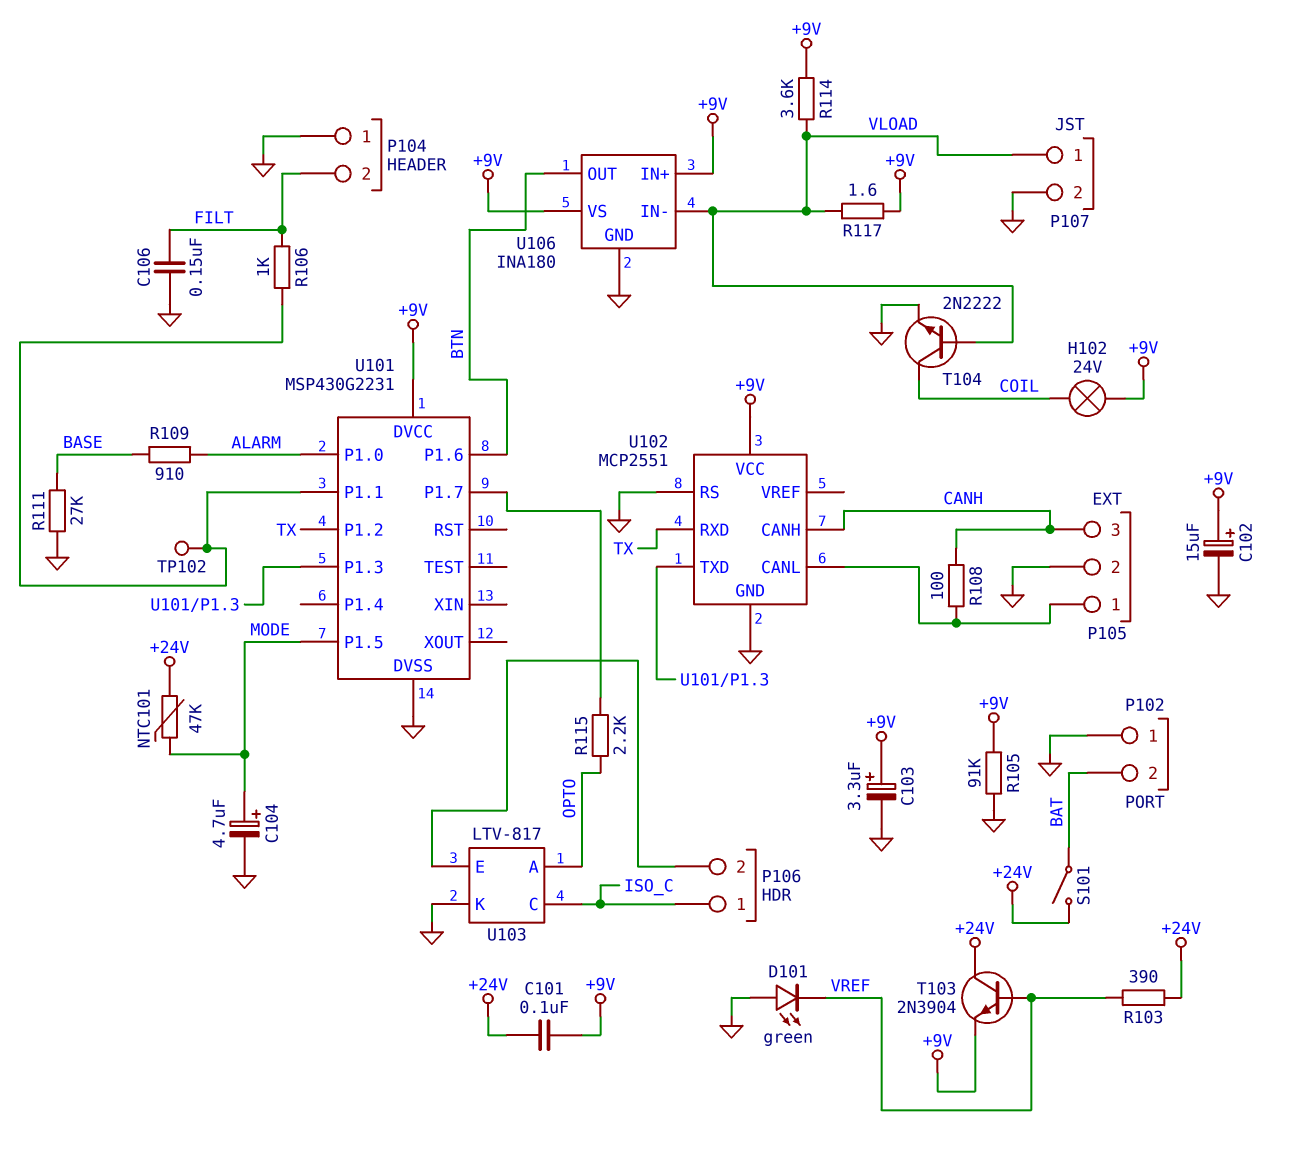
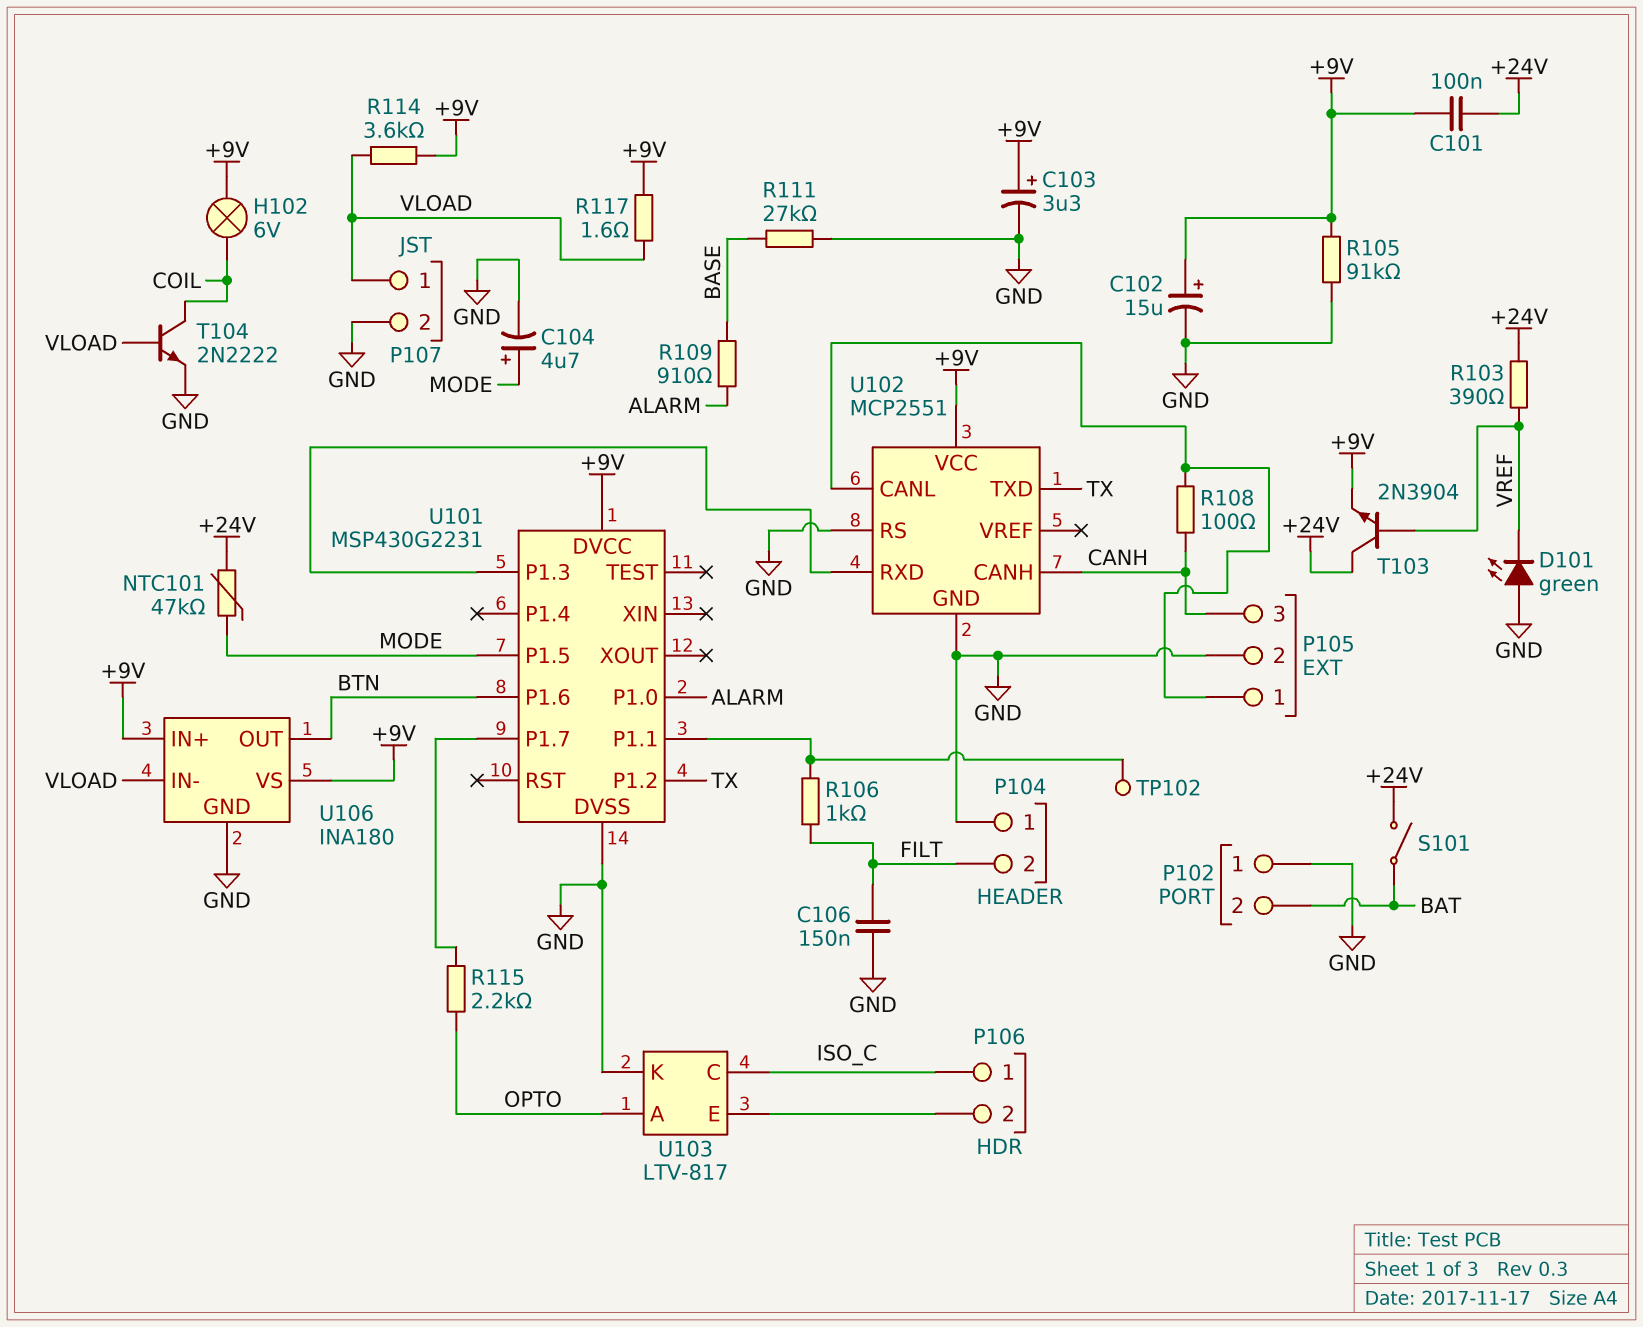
H102: lamp 24V (+9V, COIL) -> lamp 6V (+9V, COIL)
U102 pin RXD: TX -> U101/P1.3
U102 pin TXD: U101/P1.3 -> TX

